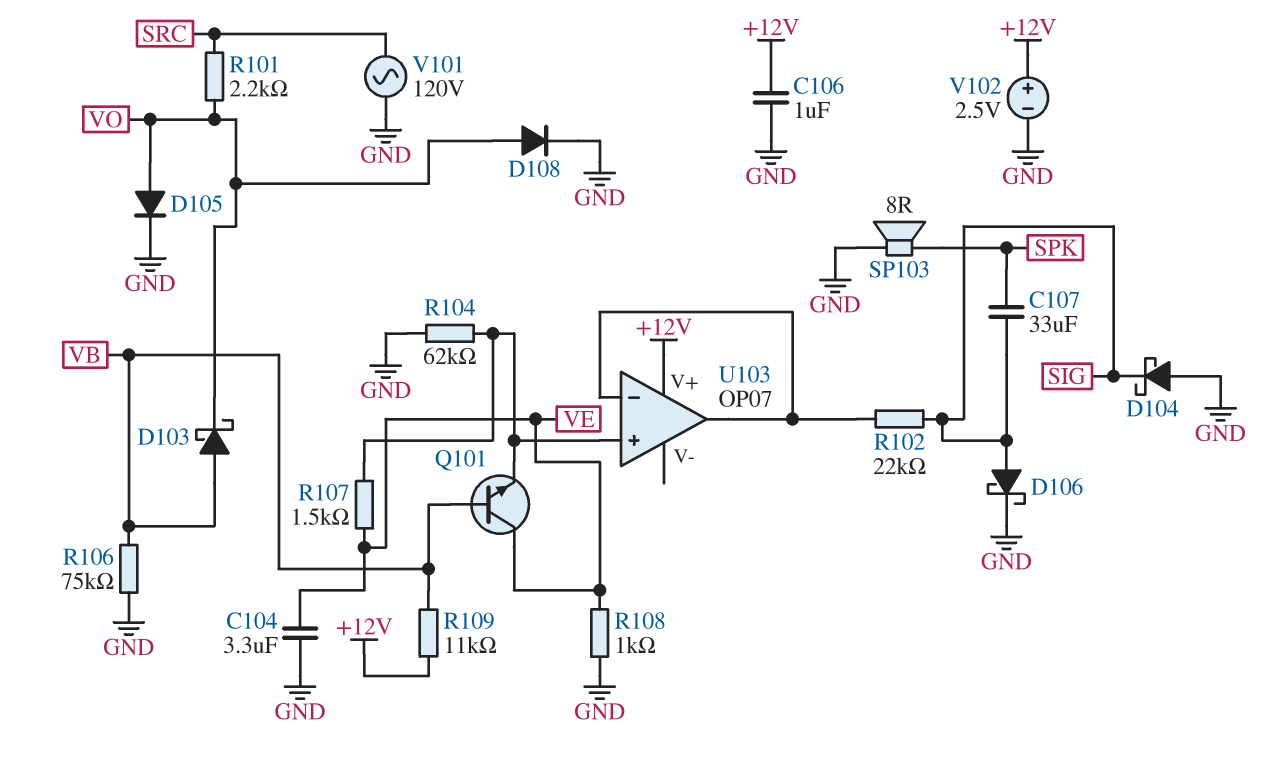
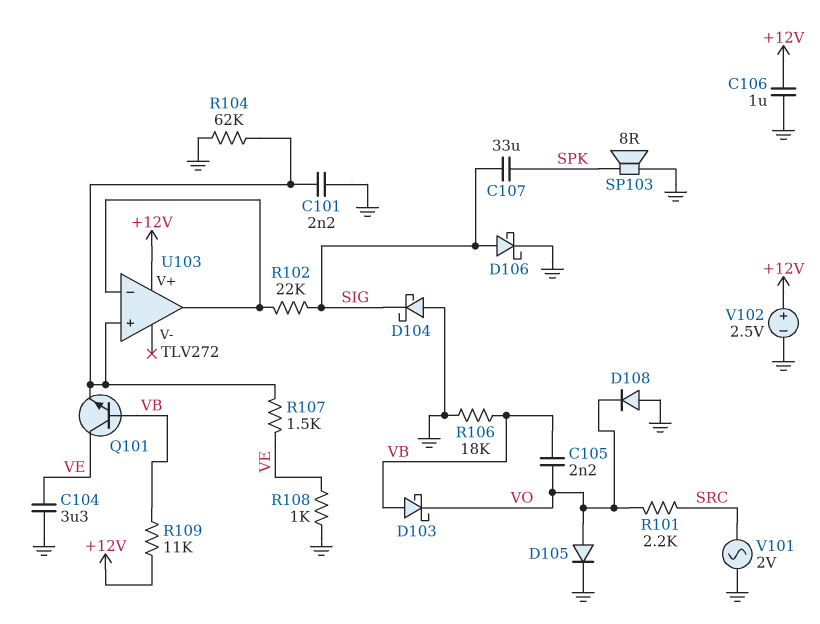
C101: none -> 2.2nF (GND, U103/in+)
C105: none -> 2.2nF (VB, VO)
D108: diode (A VO, K GND) -> diode (A GND, K VO)
R106: 75k (GND, VB) -> 18k (GND, VB)
U103: OP07 -> TLV272
V101: AC 120V (GND, SRC) -> AC 2V (GND, SRC)

